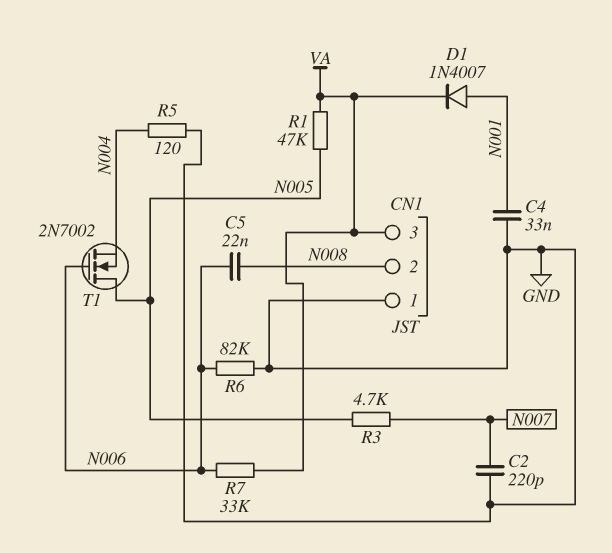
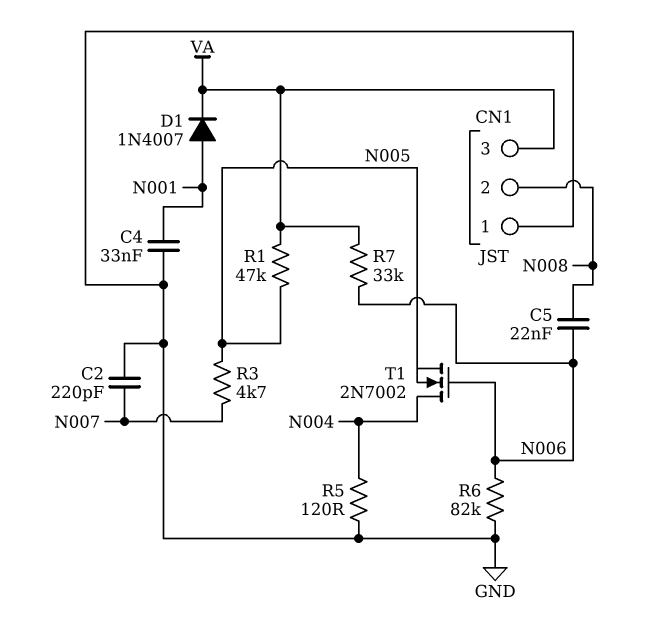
T1: NMOS 2N7002 (G N006, D N005, S N004) -> NMOS 2N7002 (G N006, D N004, S N005)

